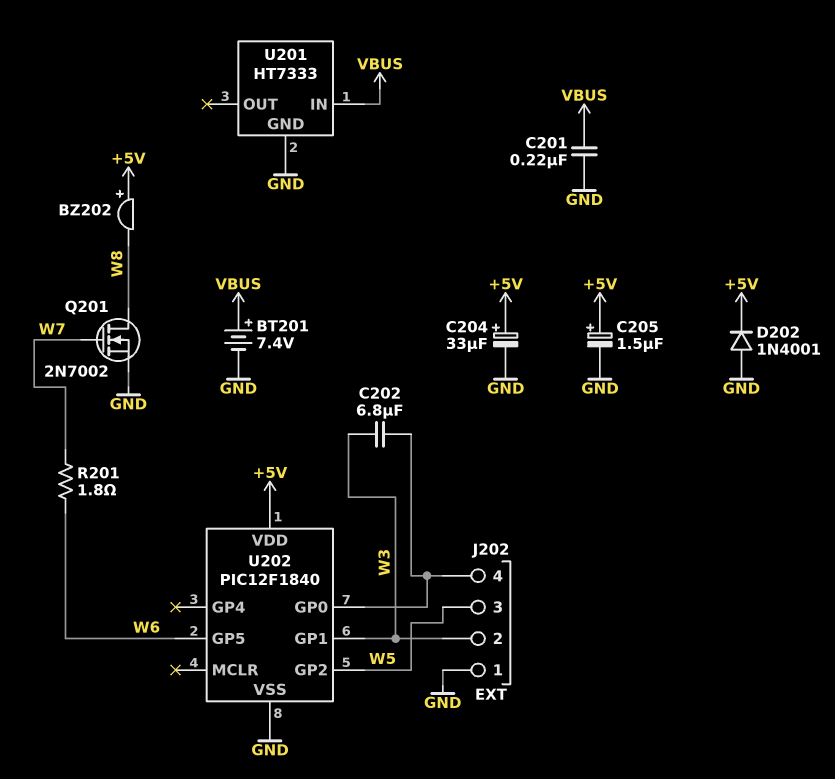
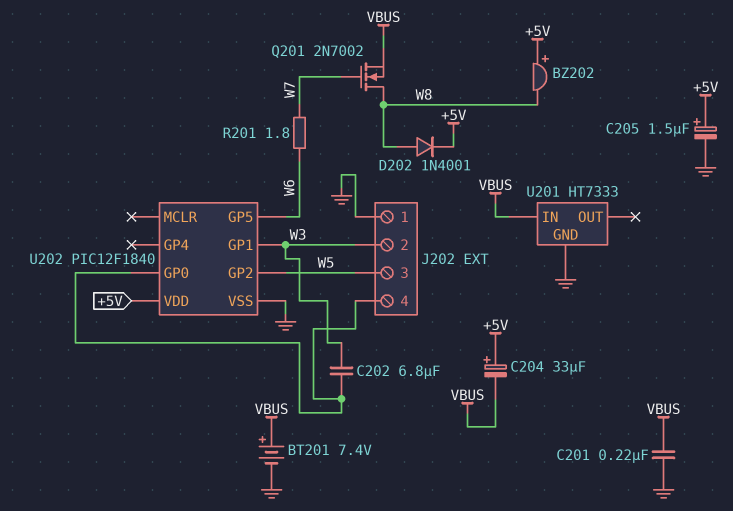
C204: 33uF (plus +5V, minus GND) -> 33uF (plus +5V, minus VBUS)
D202: diode 1N4001 (A GND, K +5V) -> diode 1N4001 (A W8, K +5V)
Q201: NMOS 2N7002 (G W7, D W8, S GND) -> NMOS 2N7002 (G W7, D W8, S VBUS)

